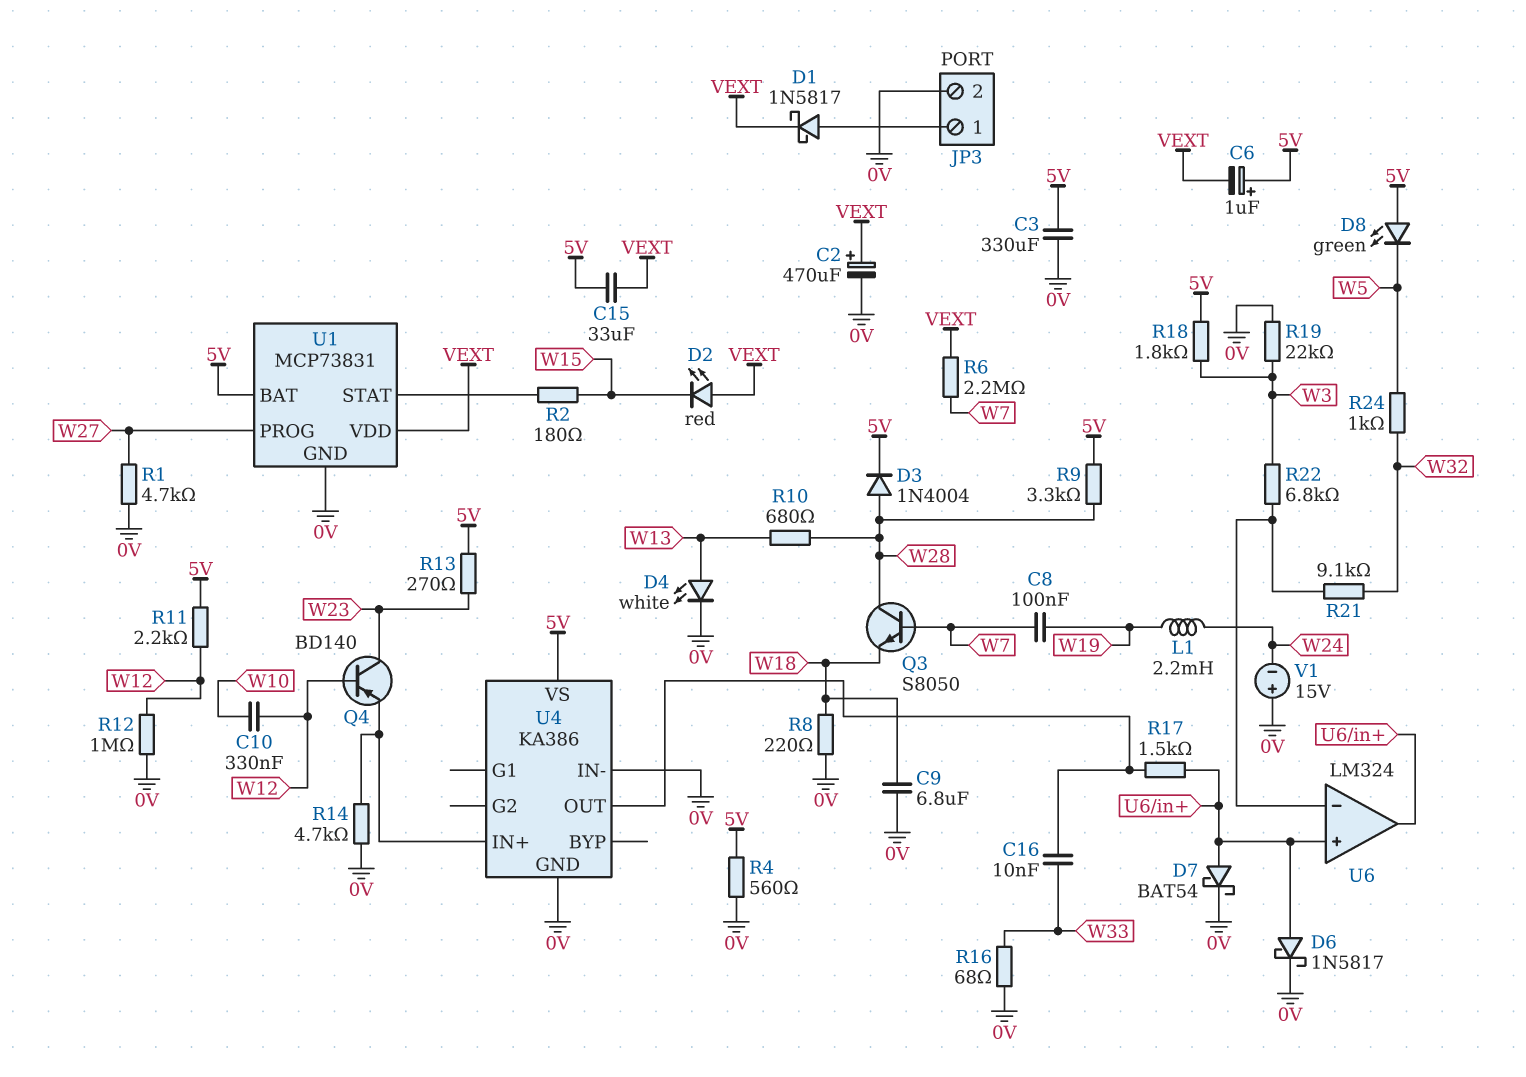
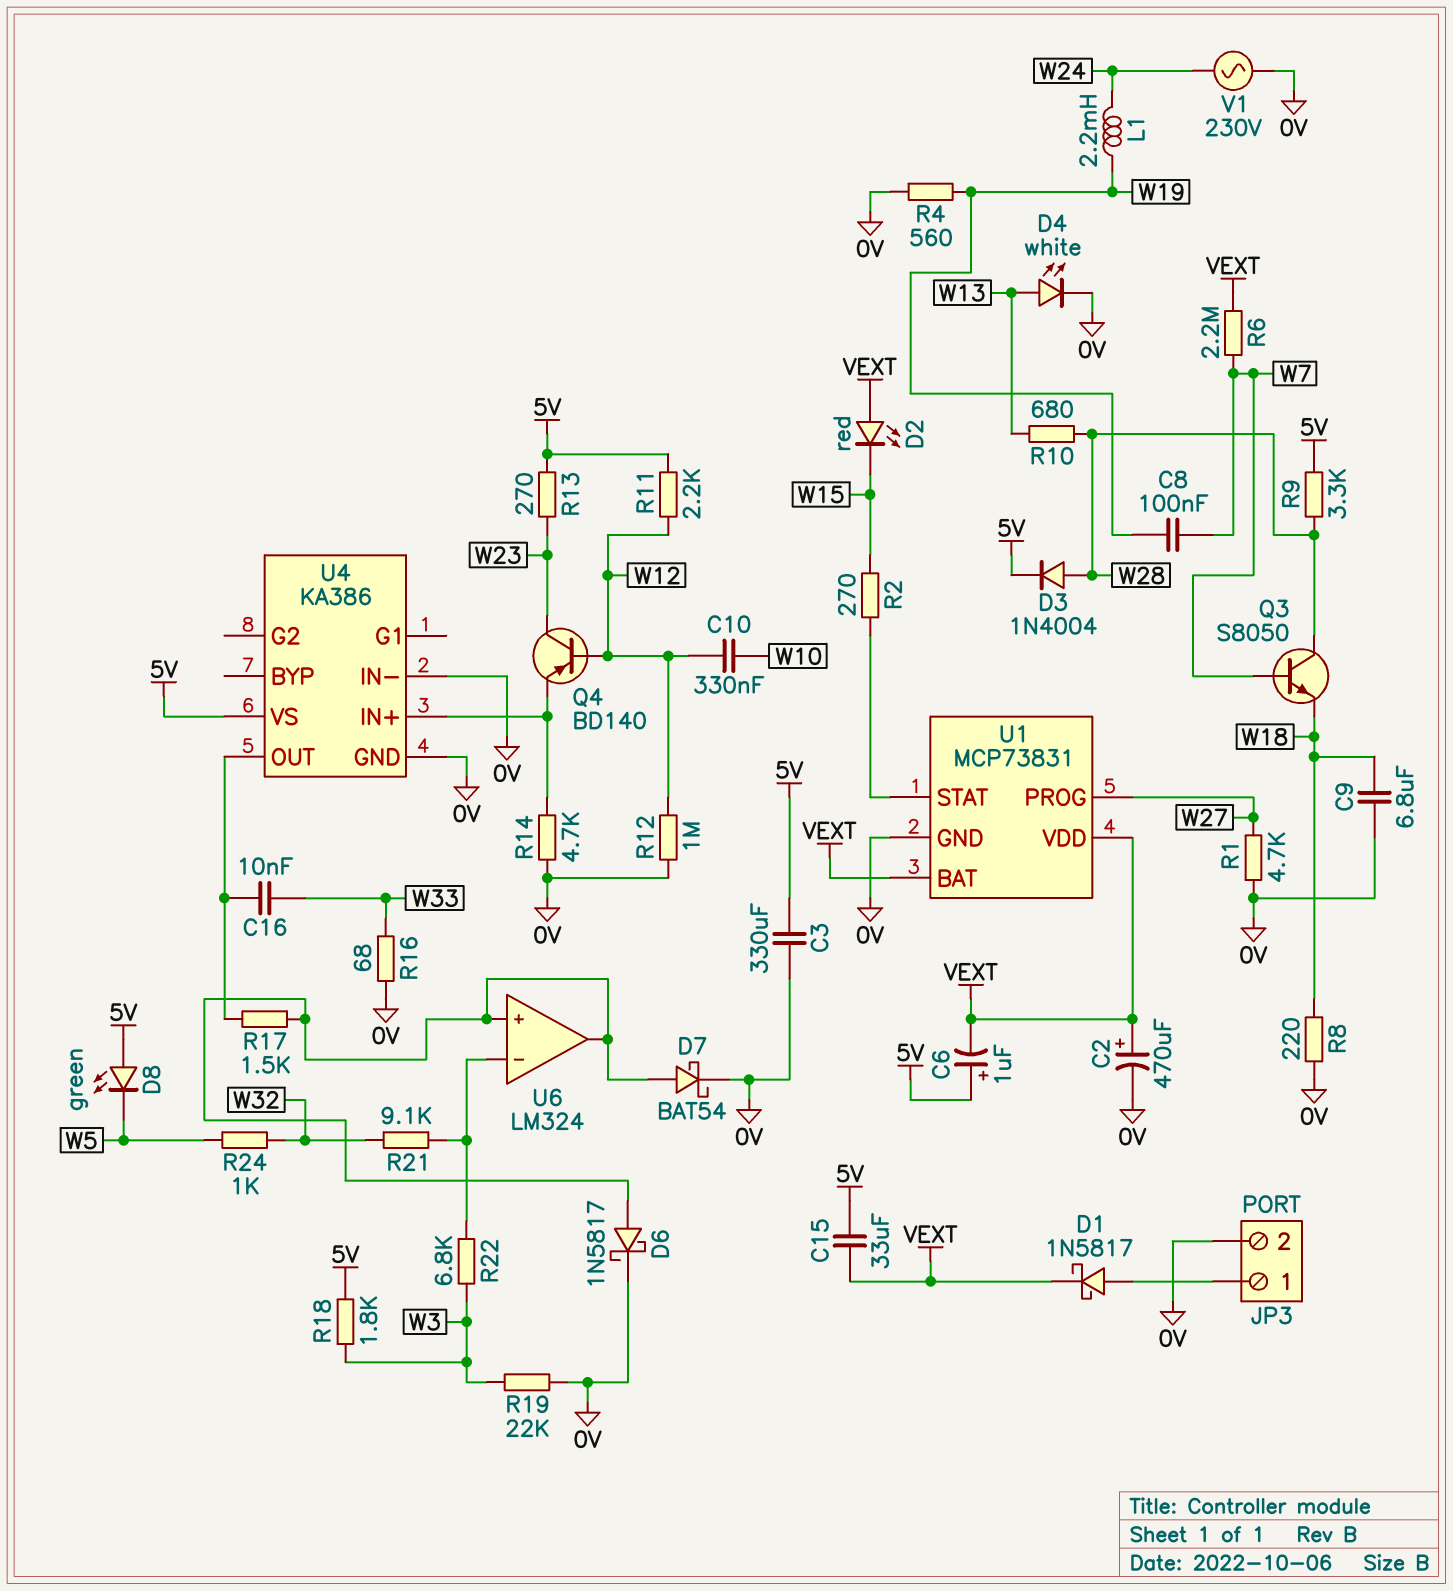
R2: 180 (U1/STAT, W15) -> 270 (U1/STAT, W15)
R4: 560 (0V, 5V) -> 560 (0V, W19)
U1 pin BAT: 5V -> VEXT
V1: 15V (plus 0V, minus W24) -> AC 230V (0V, W24)

